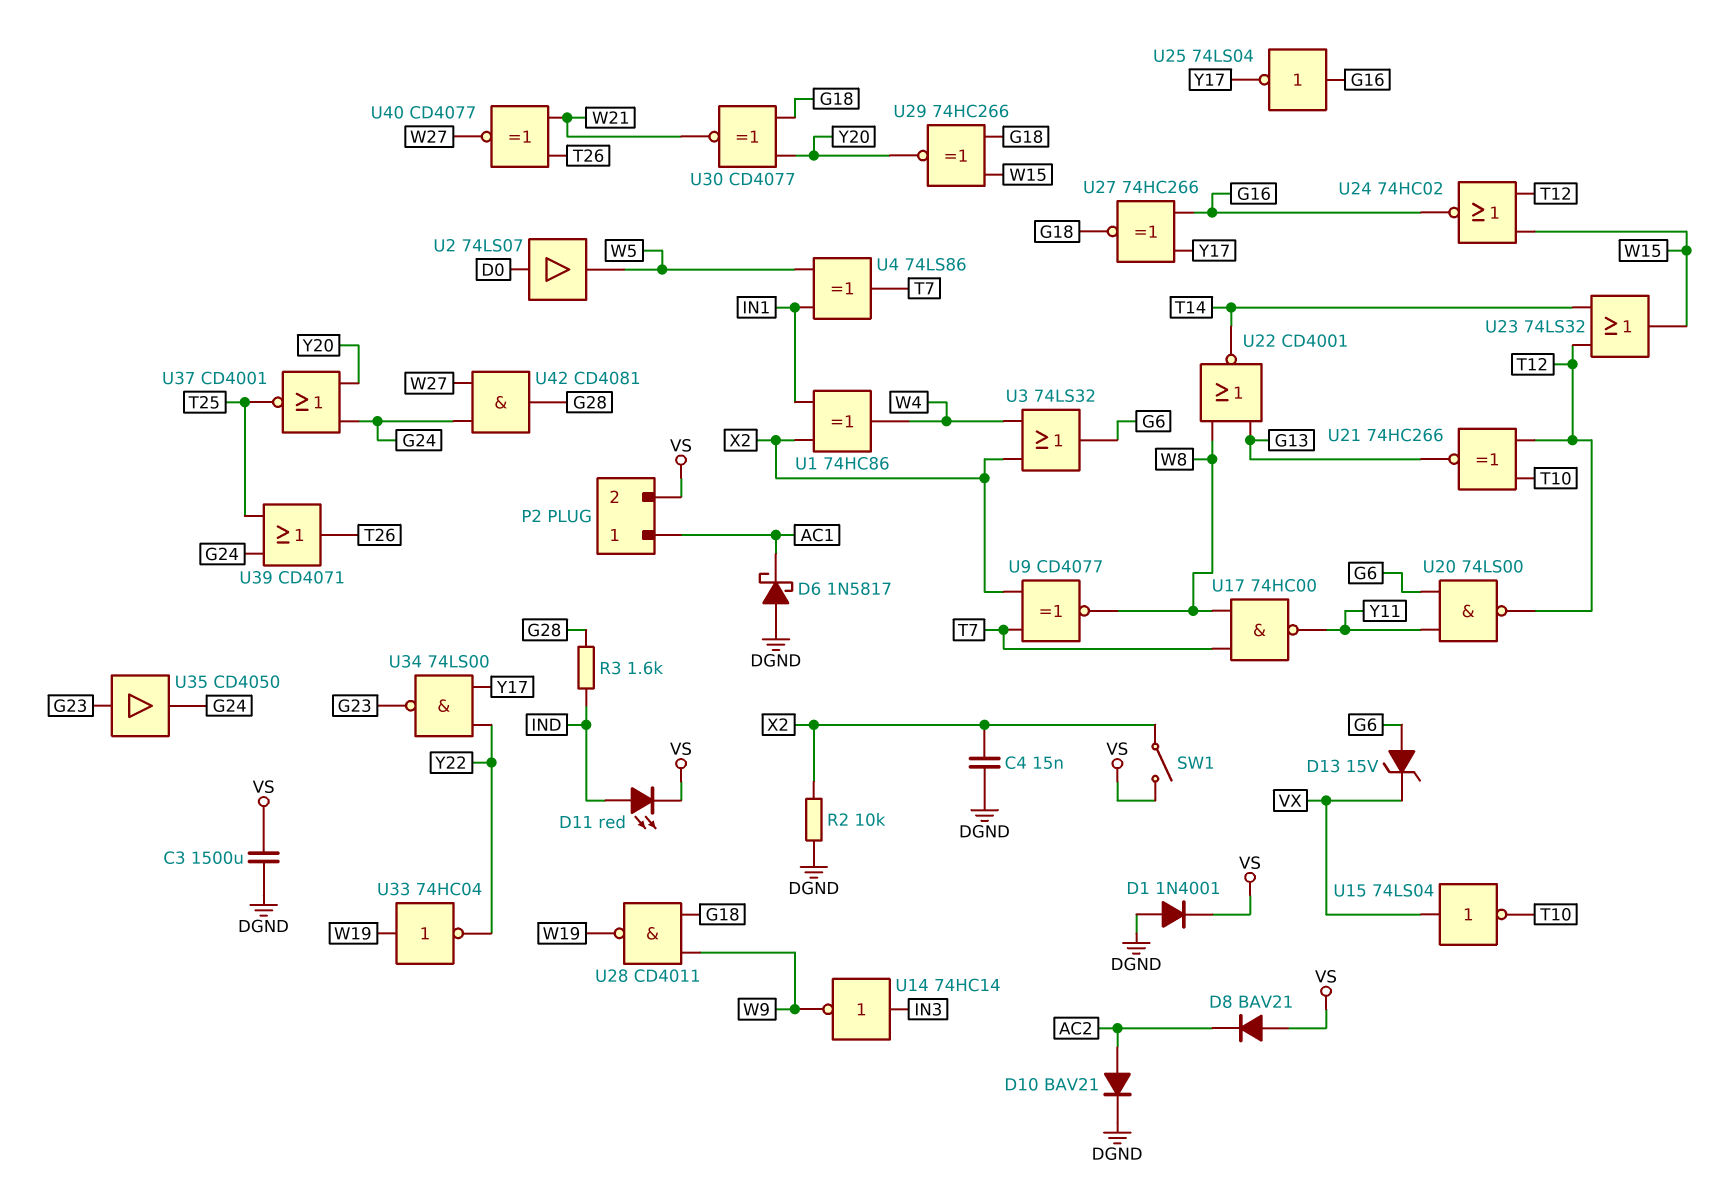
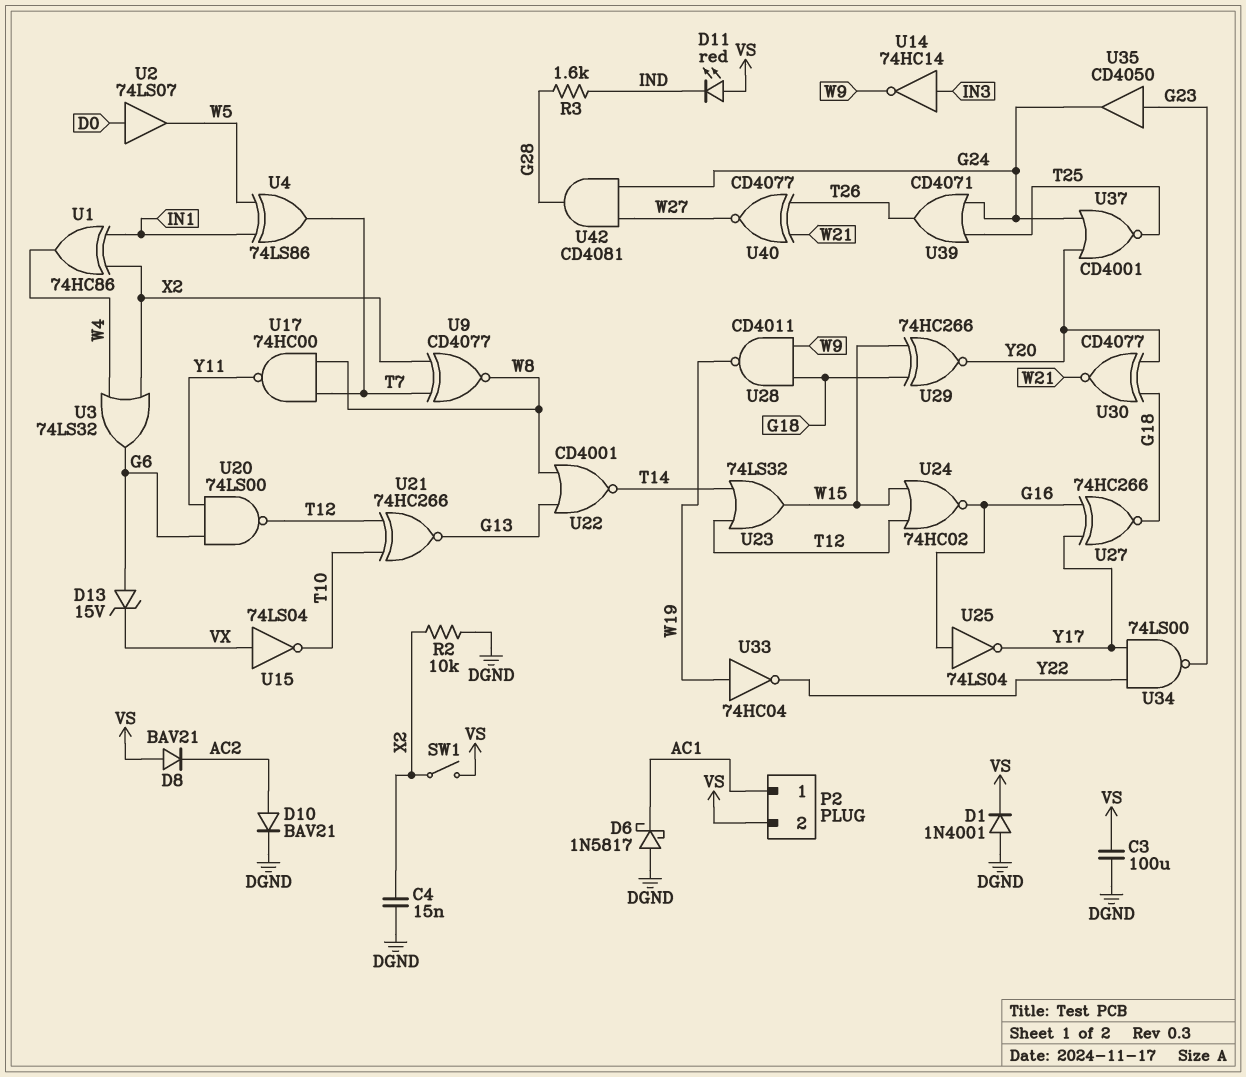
C3: 1500uF (DGND, VS) -> 100uF (DGND, VS)
D11: LED red (A IND, K VS) -> LED red (A VS, K IND)

